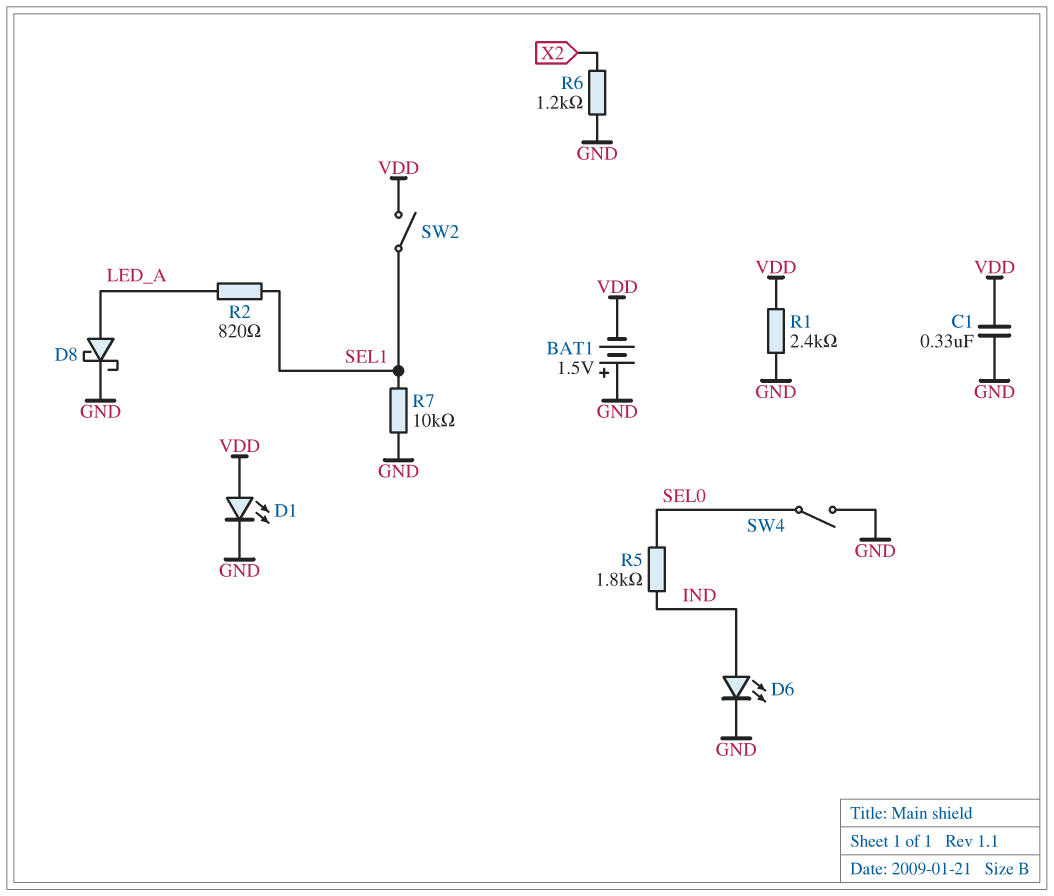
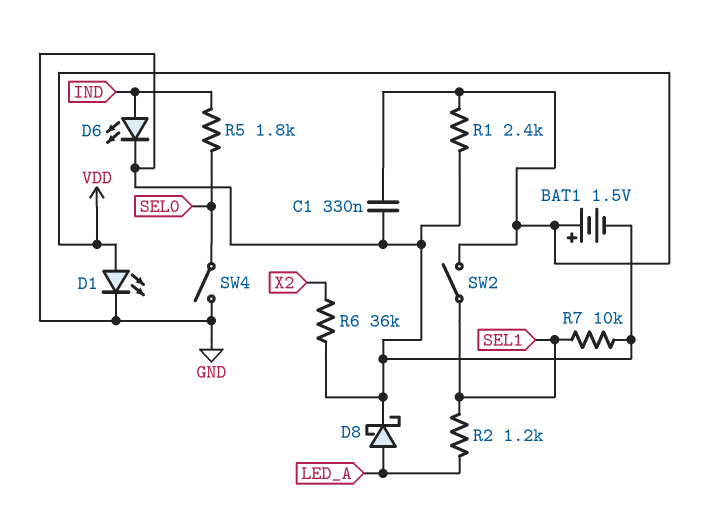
BAT1: 1.5V (plus GND, minus VDD) -> 1.5V (plus VDD, minus GND)
R2: 820 (LED_A, SEL1) -> 1.2k (LED_A, SEL1)
R6: 1.2k (GND, X2) -> 36k (GND, X2)

